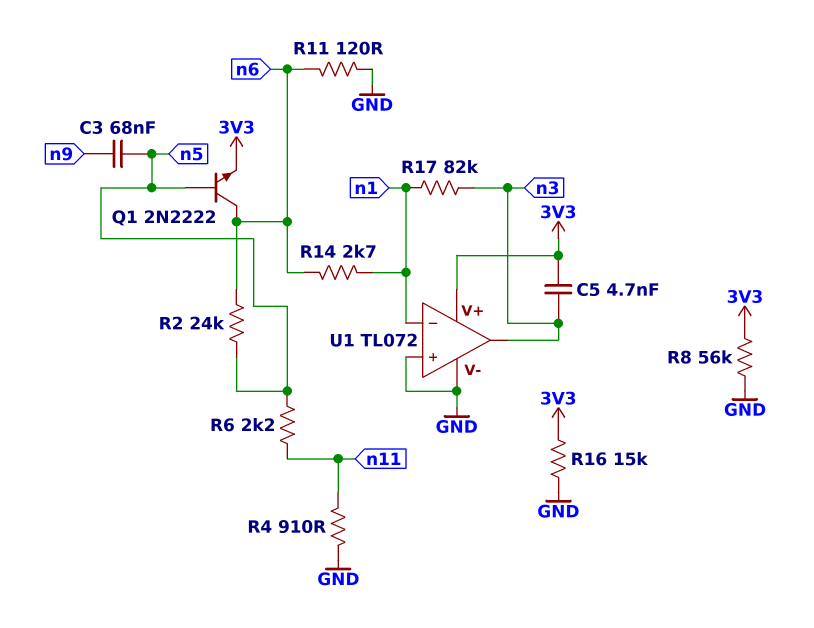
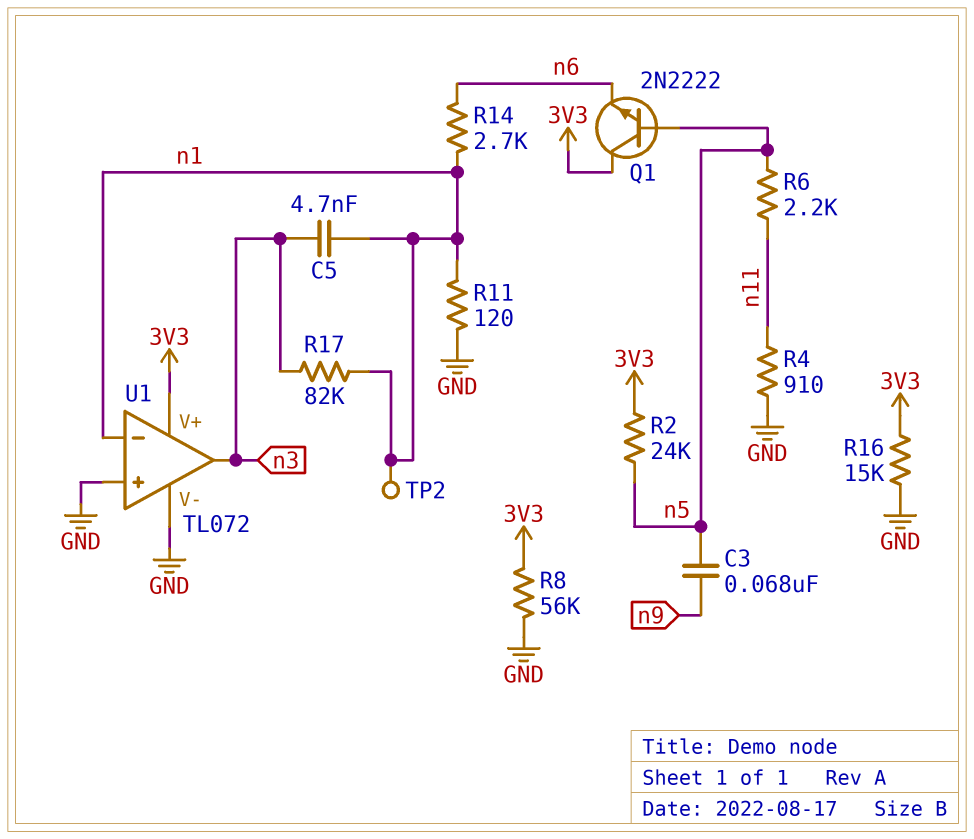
C5: 4.7nF (3V3, n3) -> 4.7nF (n1, n3)
Q1: NPN 2N2222 (B n5, C n6, E 3V3) -> NPN 2N2222 (B n5, C 3V3, E n6)
R2: 24k (n5, n6) -> 24k (3V3, n5)
R11: 120 (GND, n6) -> 120 (GND, n1)
TP2: none -> test point (n1)

